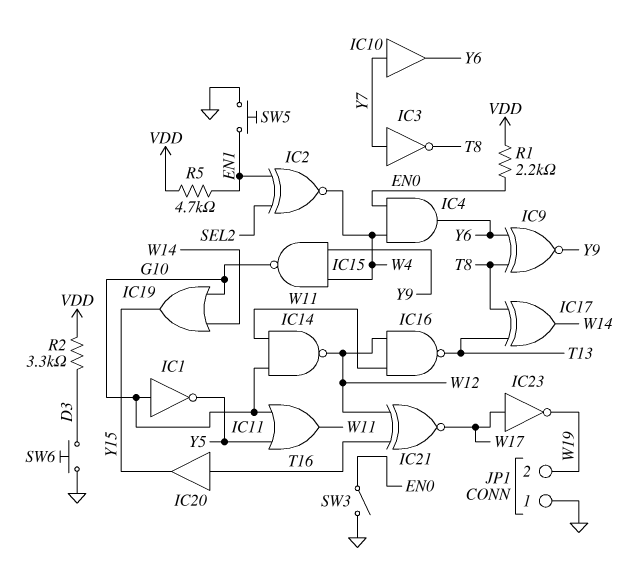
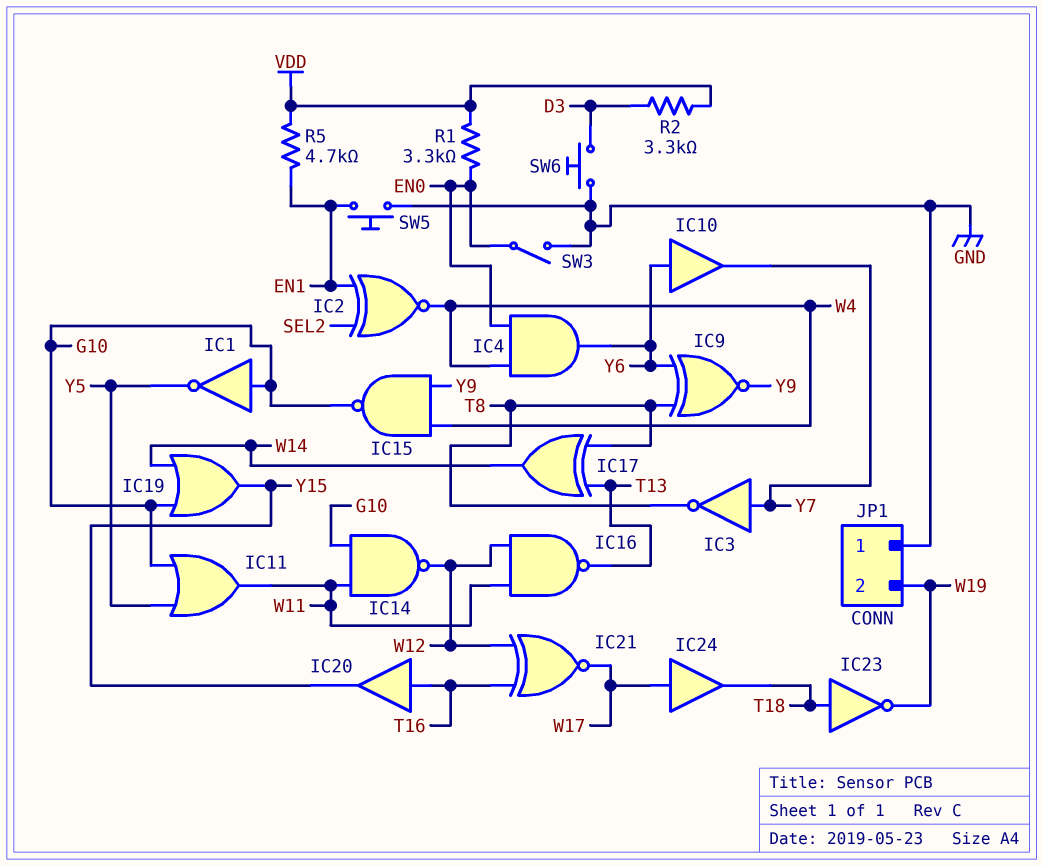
IC10: buffer (in Y7, out Y6) -> buffer (in Y6, out Y7)
IC23: NOT (in W17, out W19) -> NOT (in T18, out W19)
IC24: none -> buffer (in W17, out T18)
R1: 2.2k (EN0, VDD) -> 3.3k (EN0, VDD)

